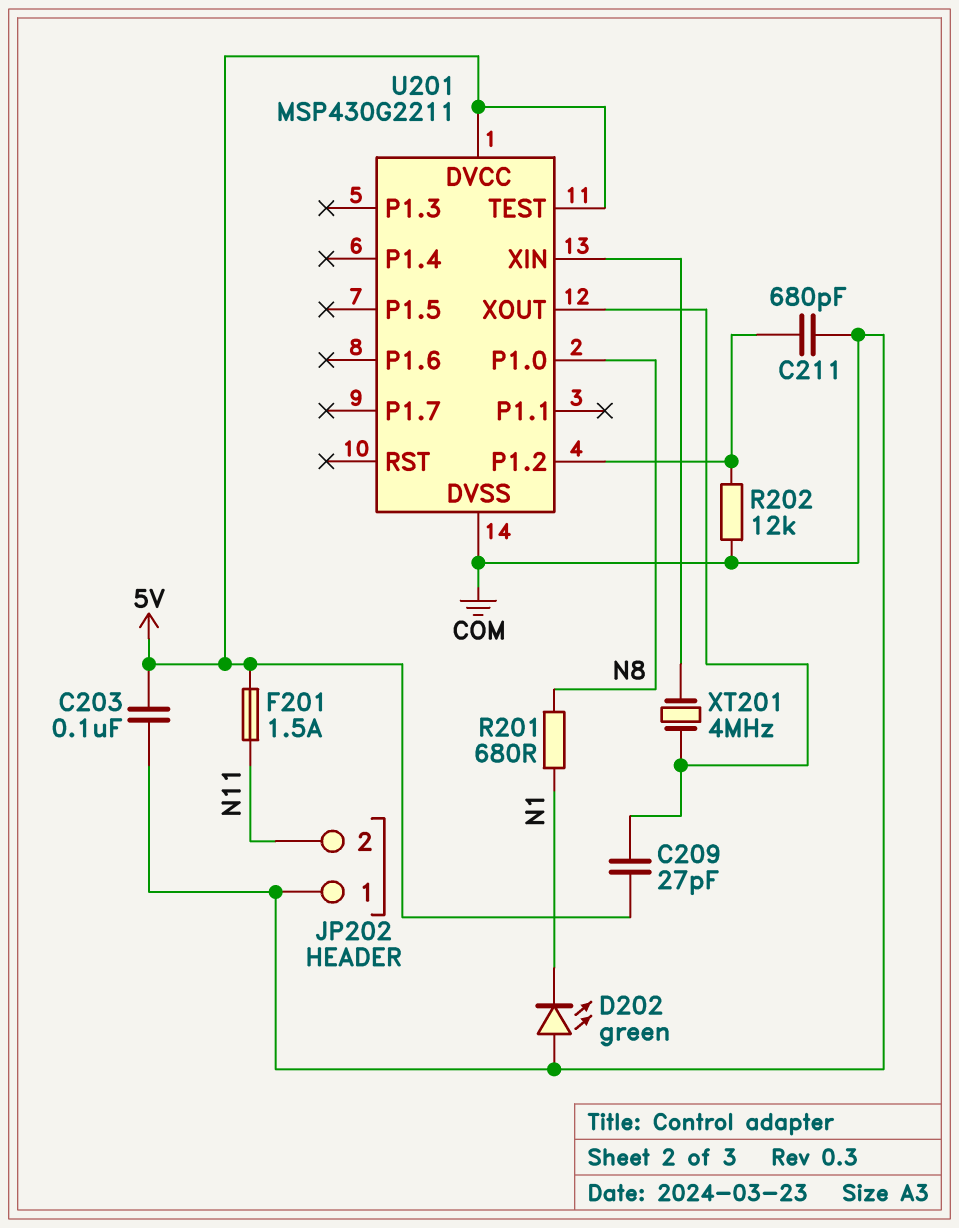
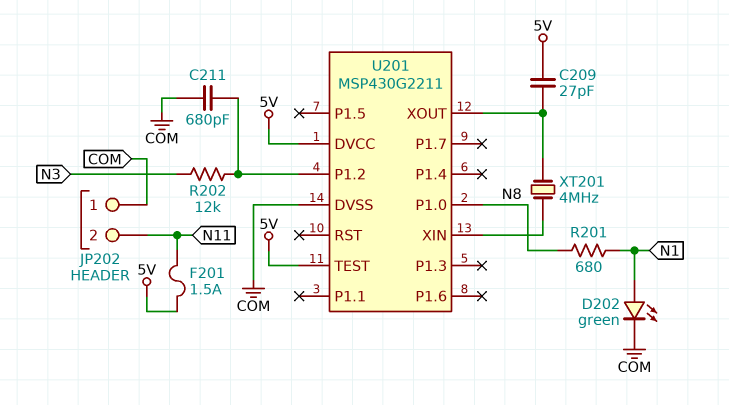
C203: 100nF (5V, COM) -> none
D202: LED green (A COM, K N1) -> LED green (A N1, K COM)
R202: 12k (COM, U201/P1.2) -> 12k (N3, U201/P1.2)

